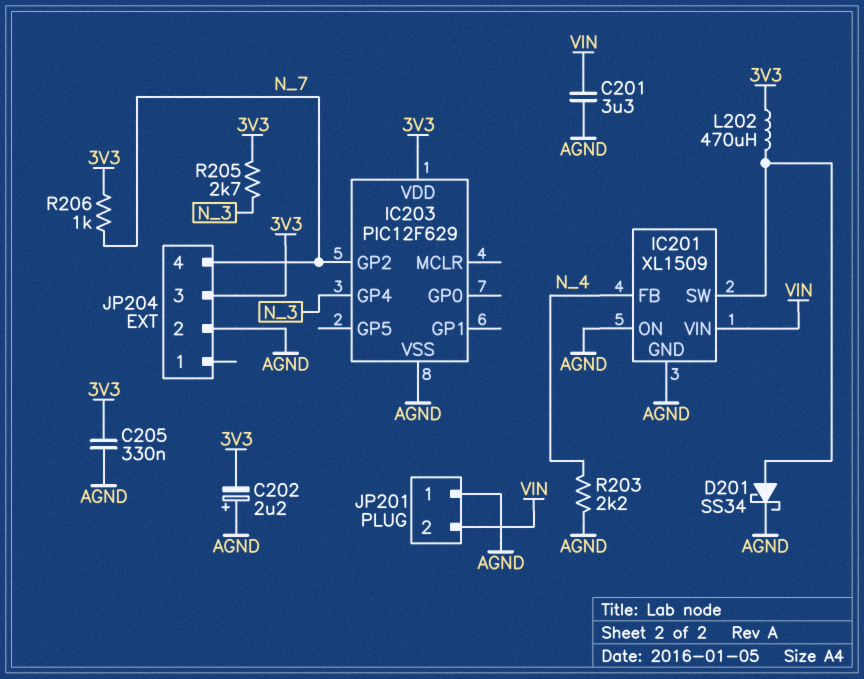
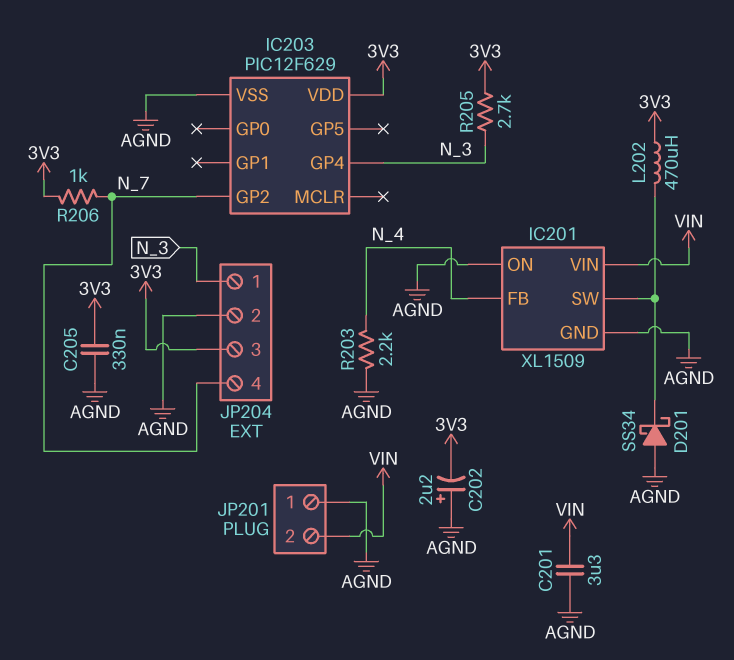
D201: schottky SS34 (A IC201/SW, K AGND) -> schottky SS34 (A AGND, K IC201/SW)
JP204 pin 1: none -> N_3

